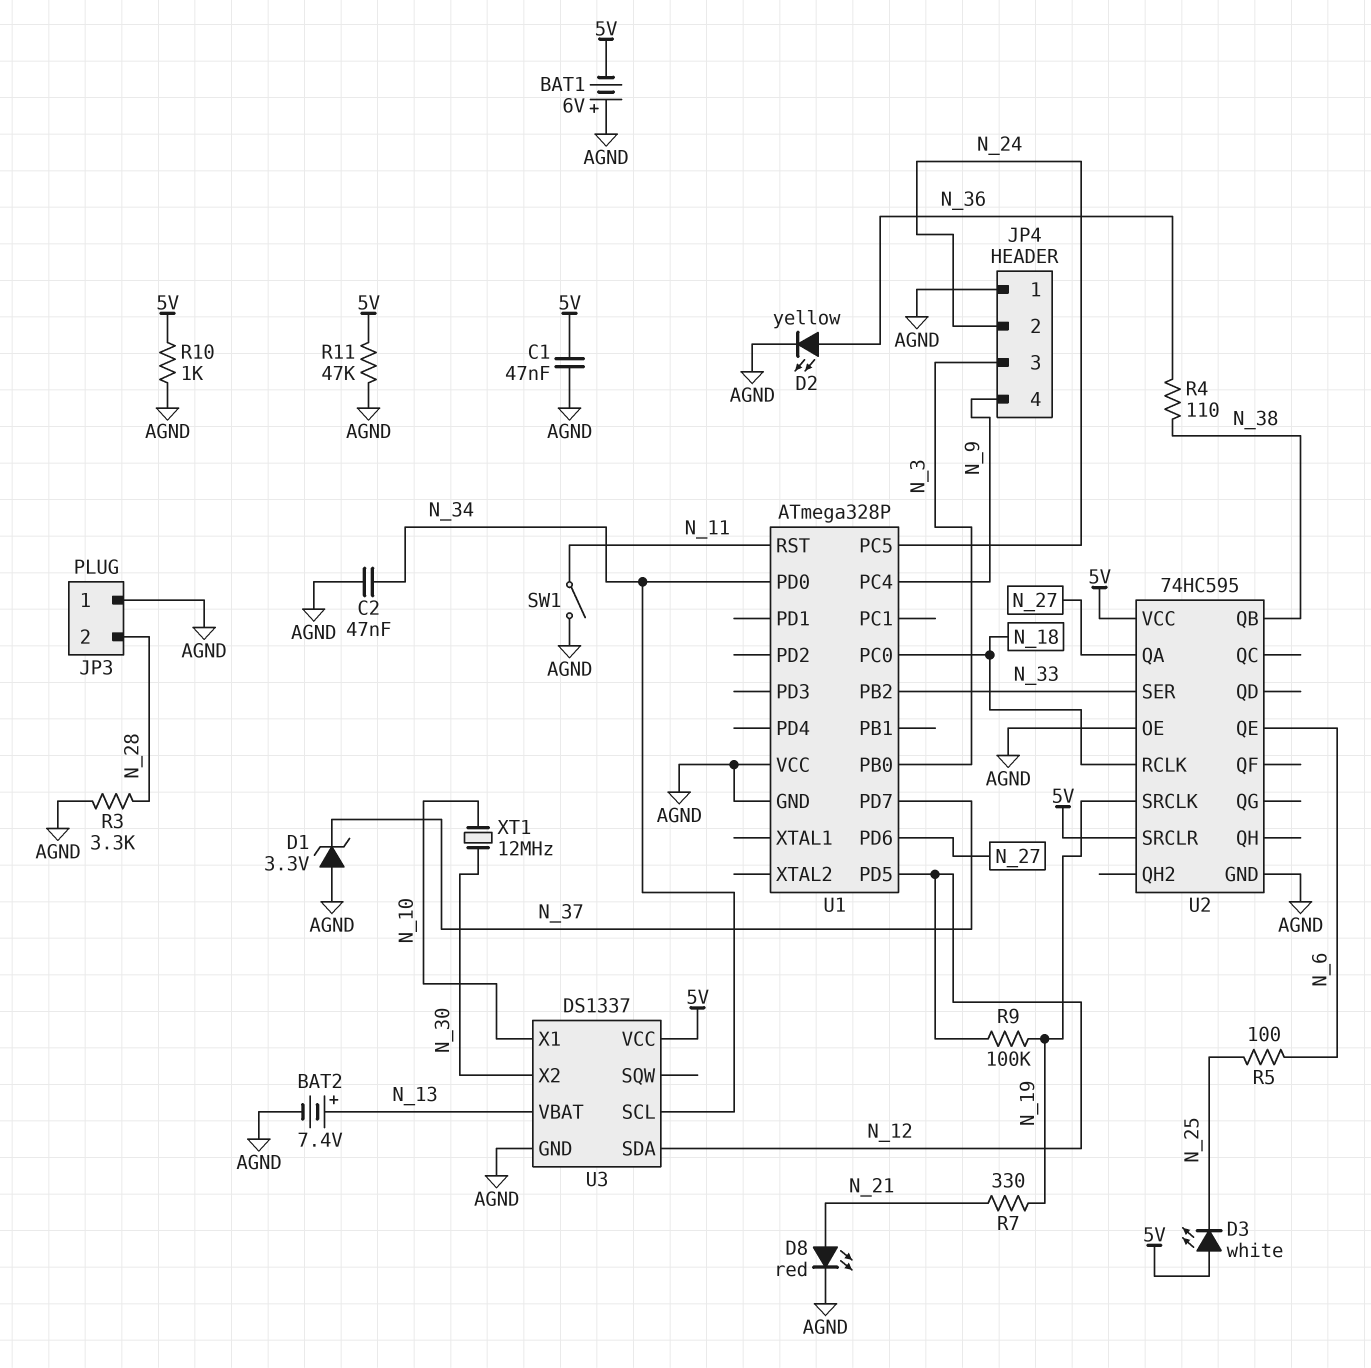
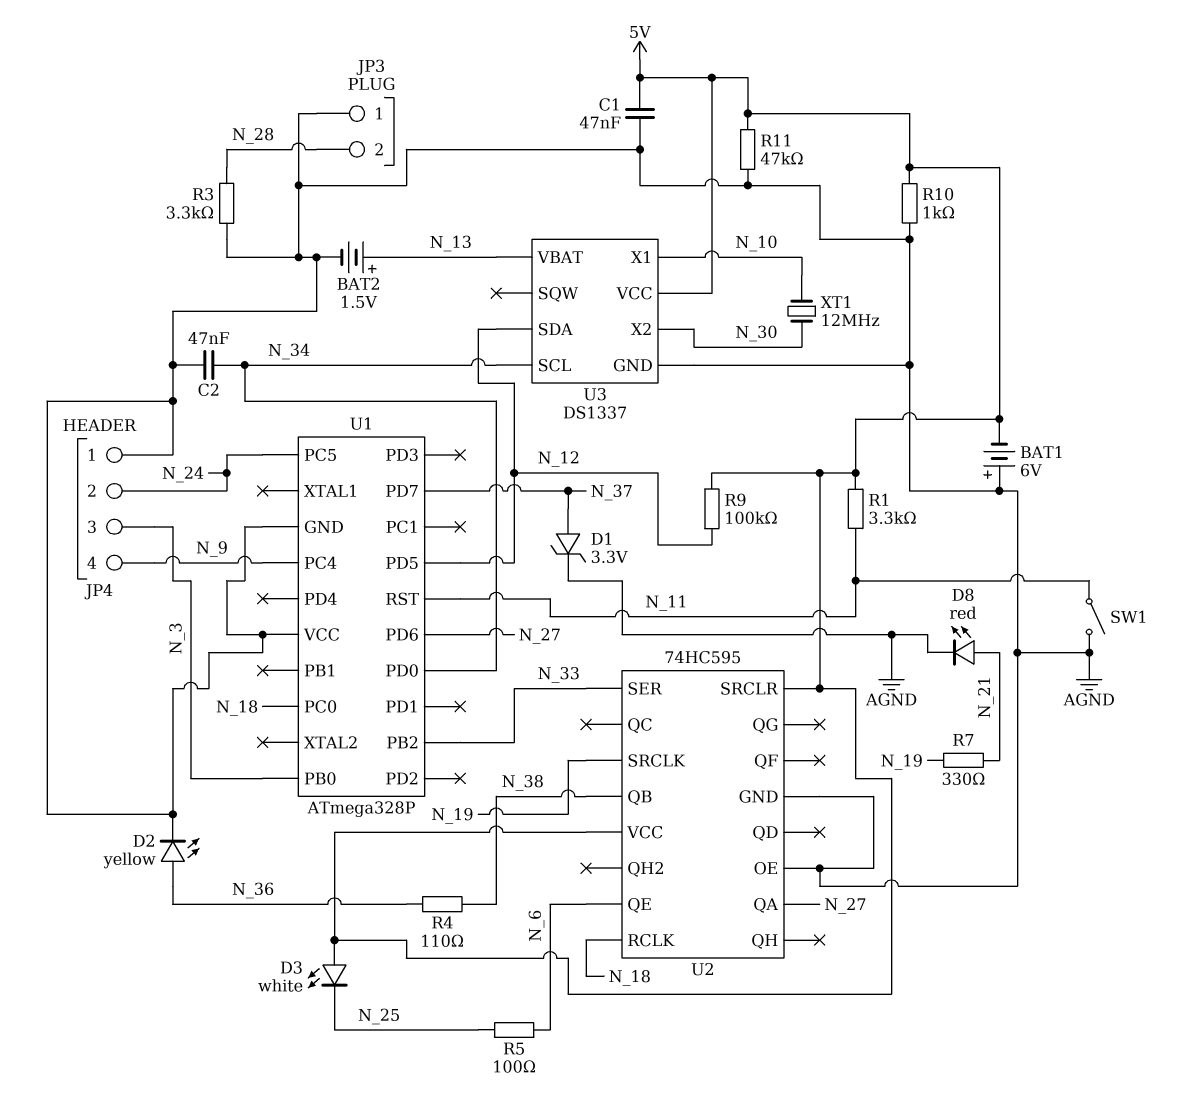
BAT2: 7.4V (plus N_13, minus AGND) -> 1.5V (plus N_13, minus AGND)
D1: zener 3.3V (A AGND, K N_37) -> zener 3.3V (A N_37, K AGND)
R1: none -> 3.3k (5V, N_11)
R9: 100k (N_12, N_19) -> 100k (5V, N_12)

